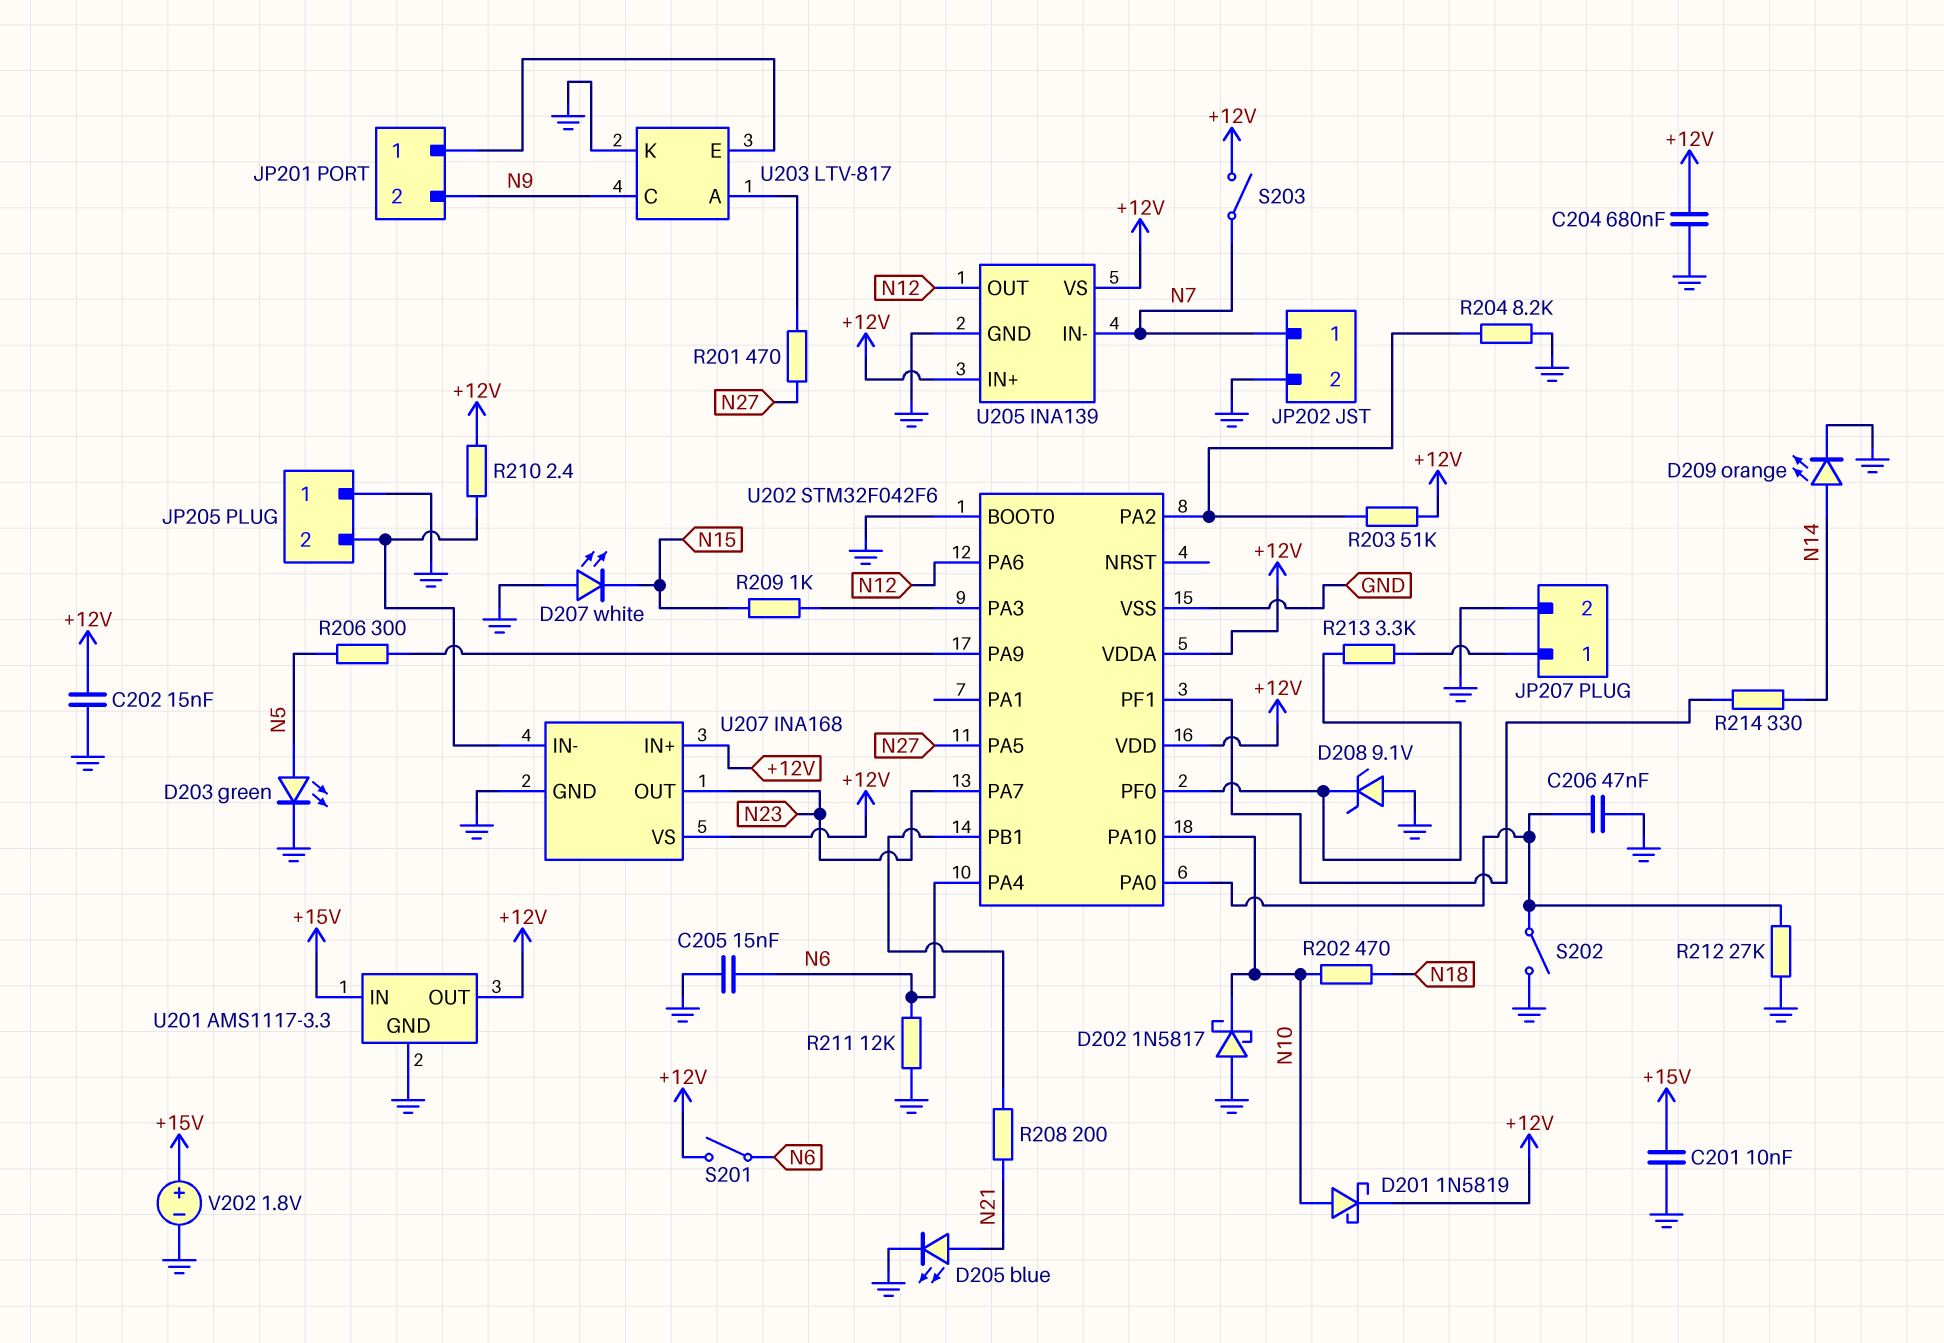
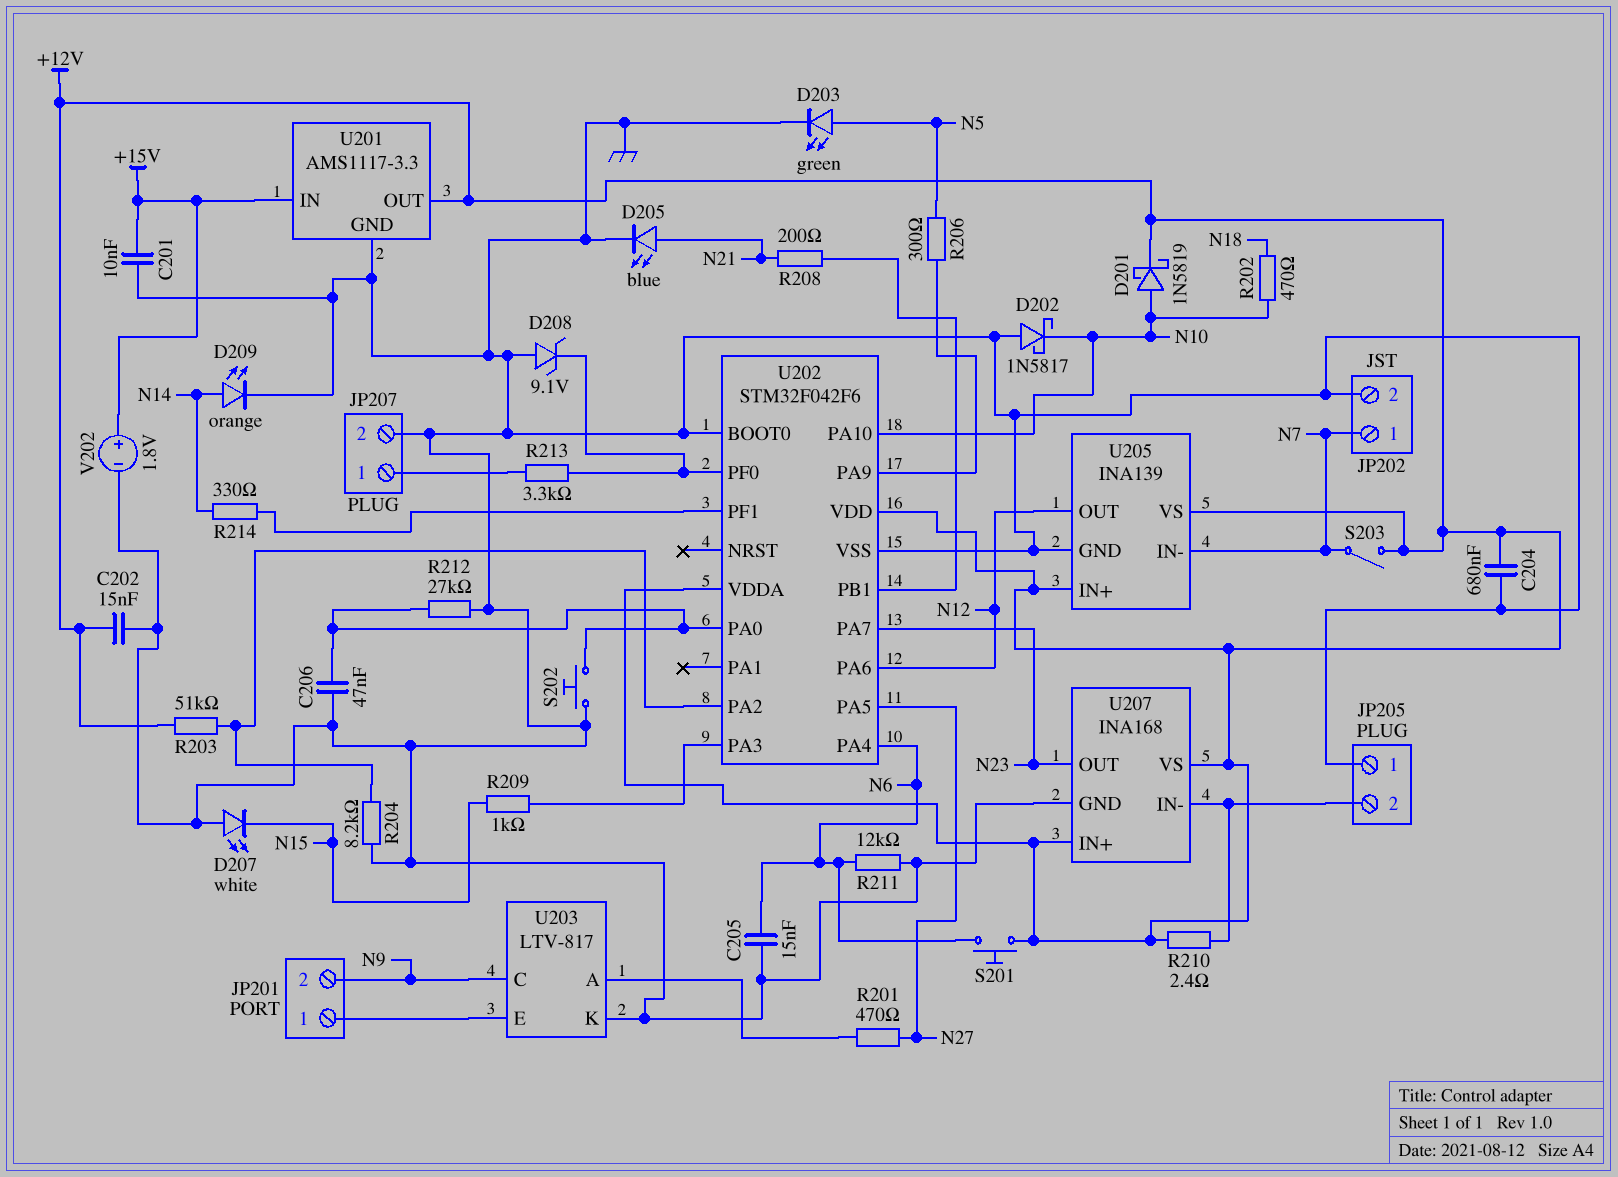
S201: switch (+12V, N6) -> button (+12V, N6)
S202: switch (GND, U202/PA0) -> button (GND, U202/PA0)

